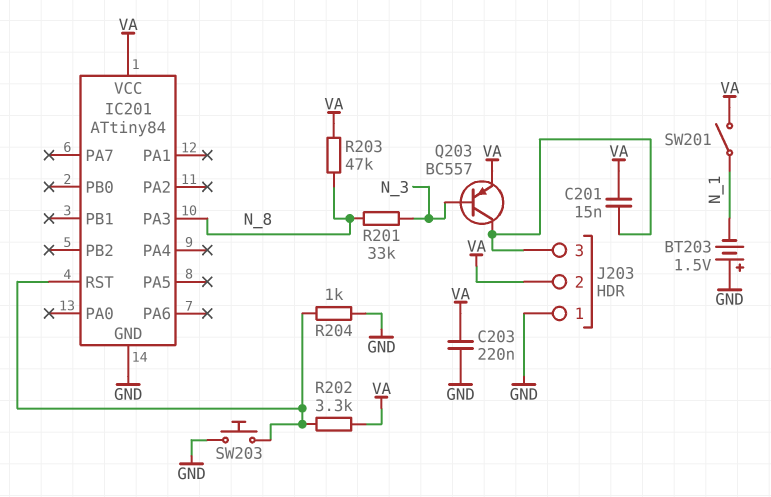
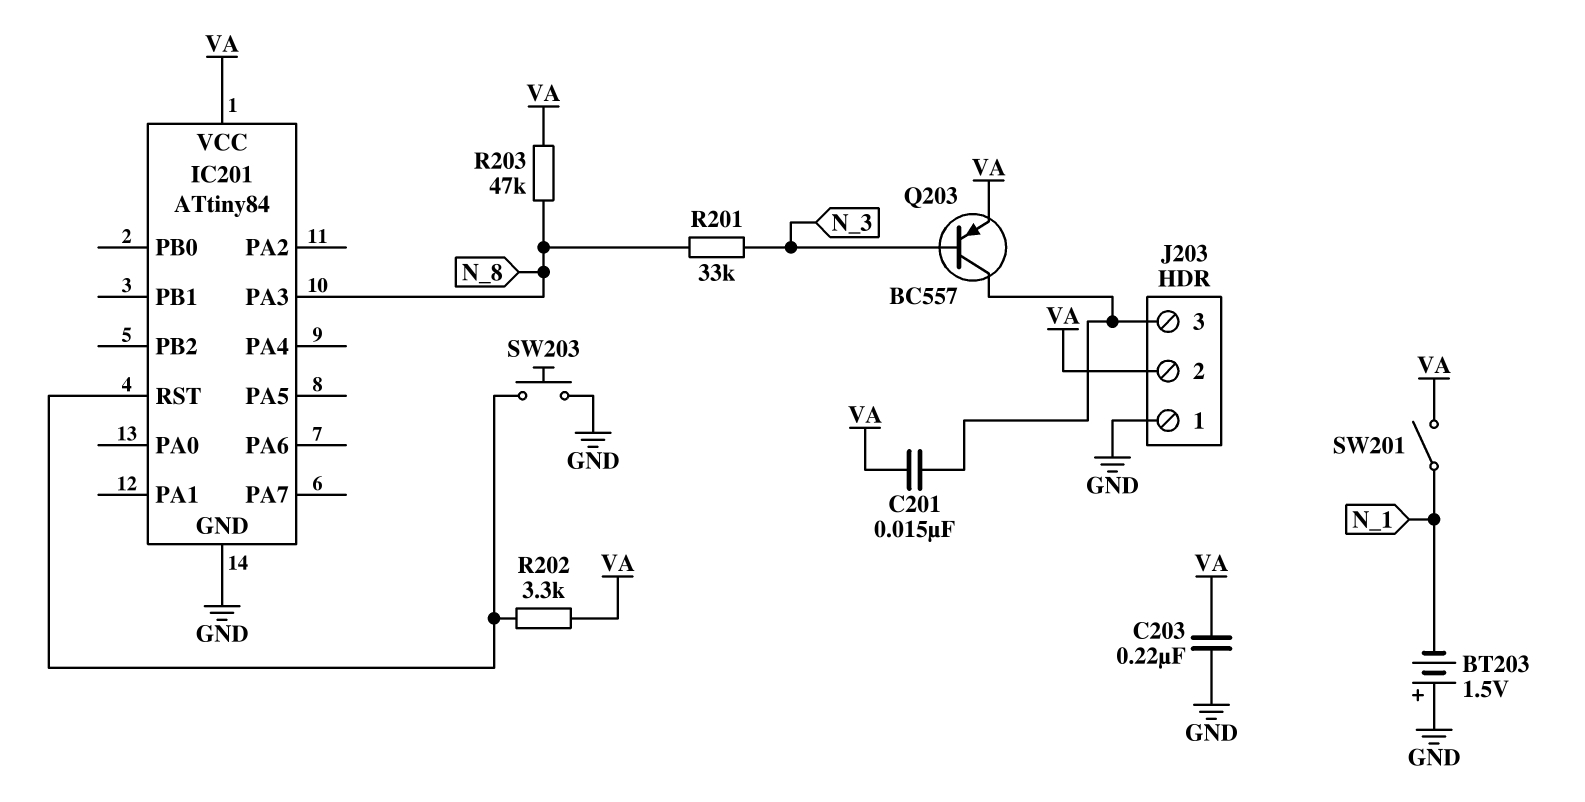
R204: 1k (GND, IC201/RST) -> none

